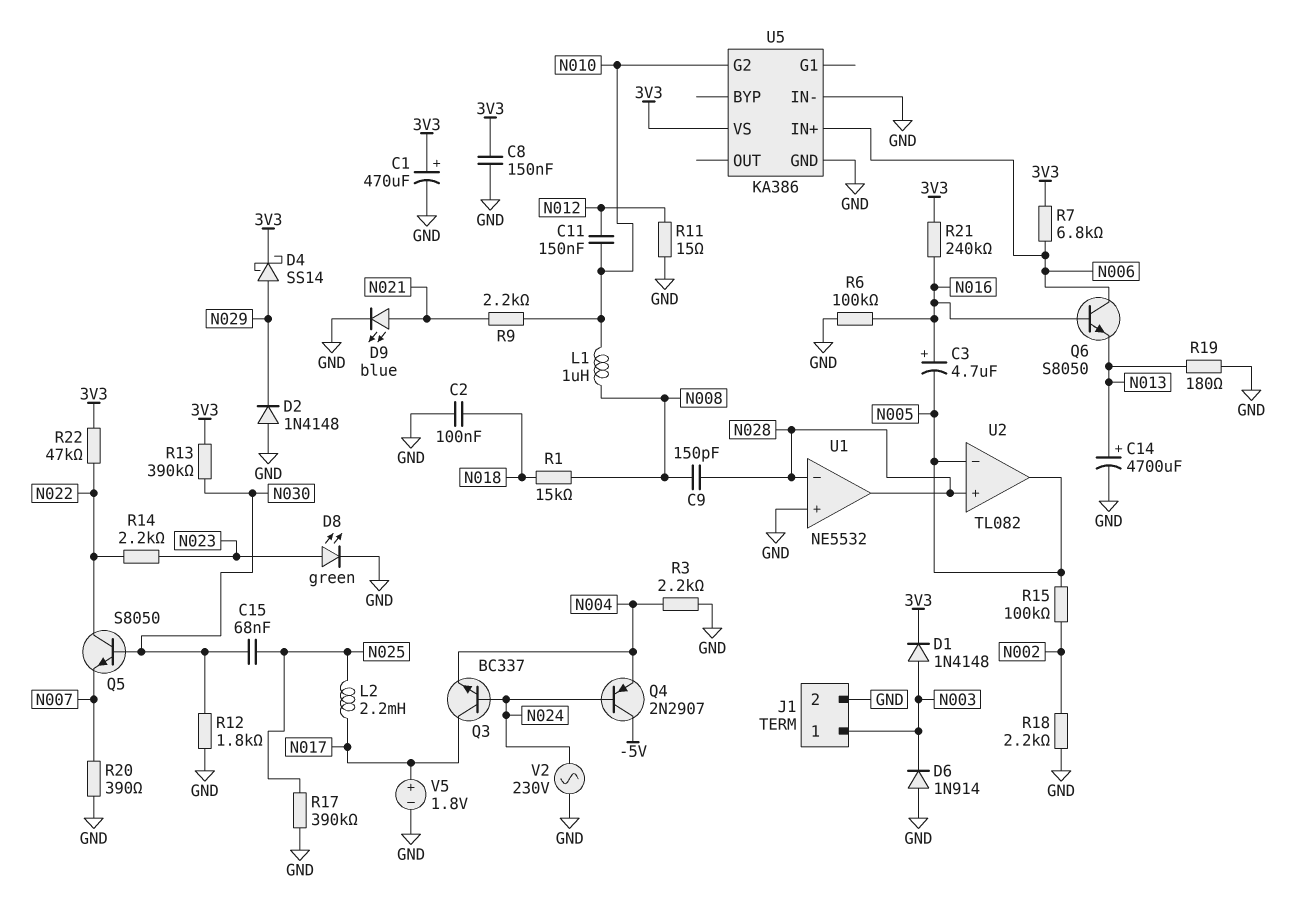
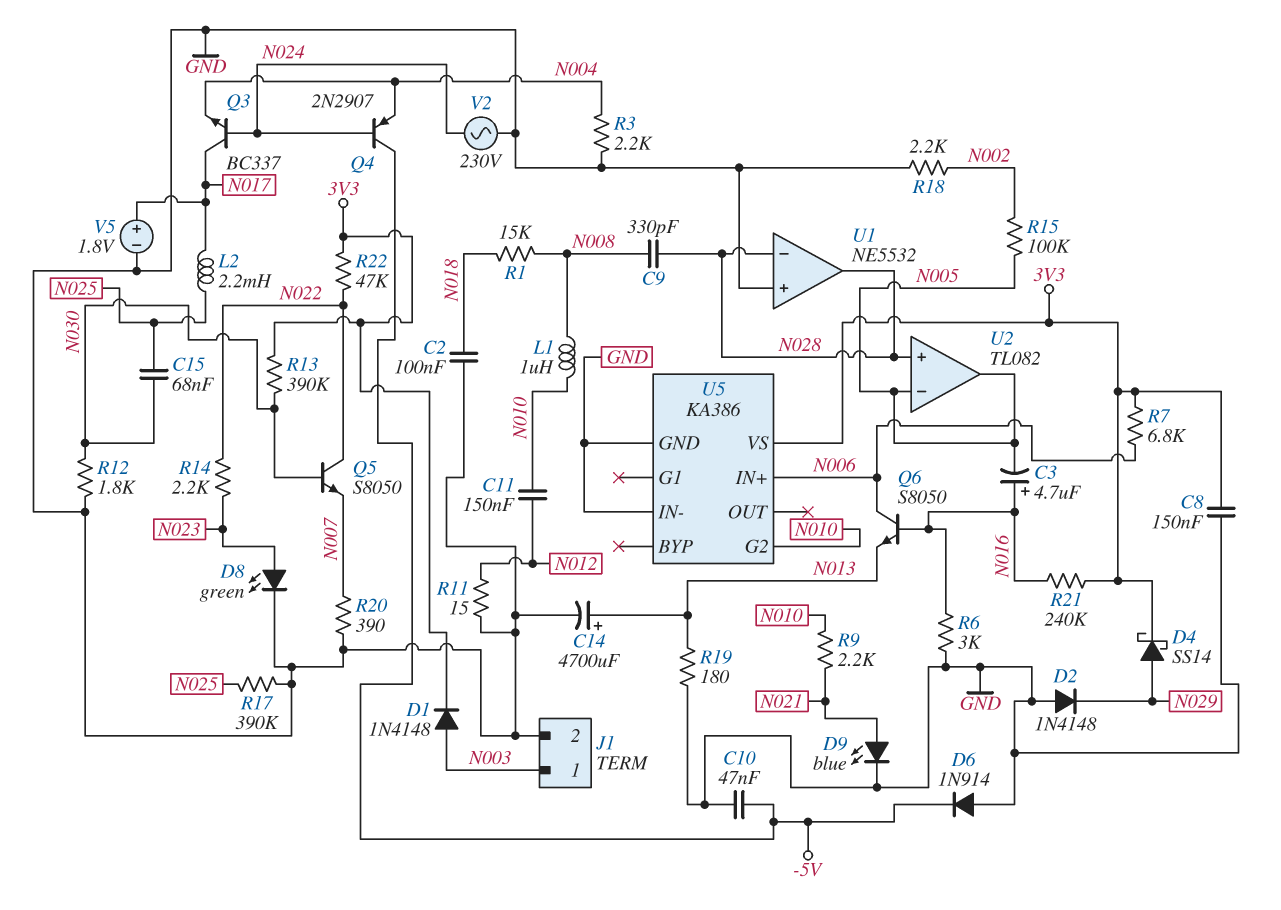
C1: 470uF (plus 3V3, minus GND) -> none
C9: 150pF (N008, N028) -> 330pF (N008, N028)
C10: none -> 47nF (-5V, GND)
D6: diode 1N914 (A GND, K N003) -> diode 1N914 (A GND, K -5V)
R6: 100k (GND, N016) -> 3k (GND, N016)

